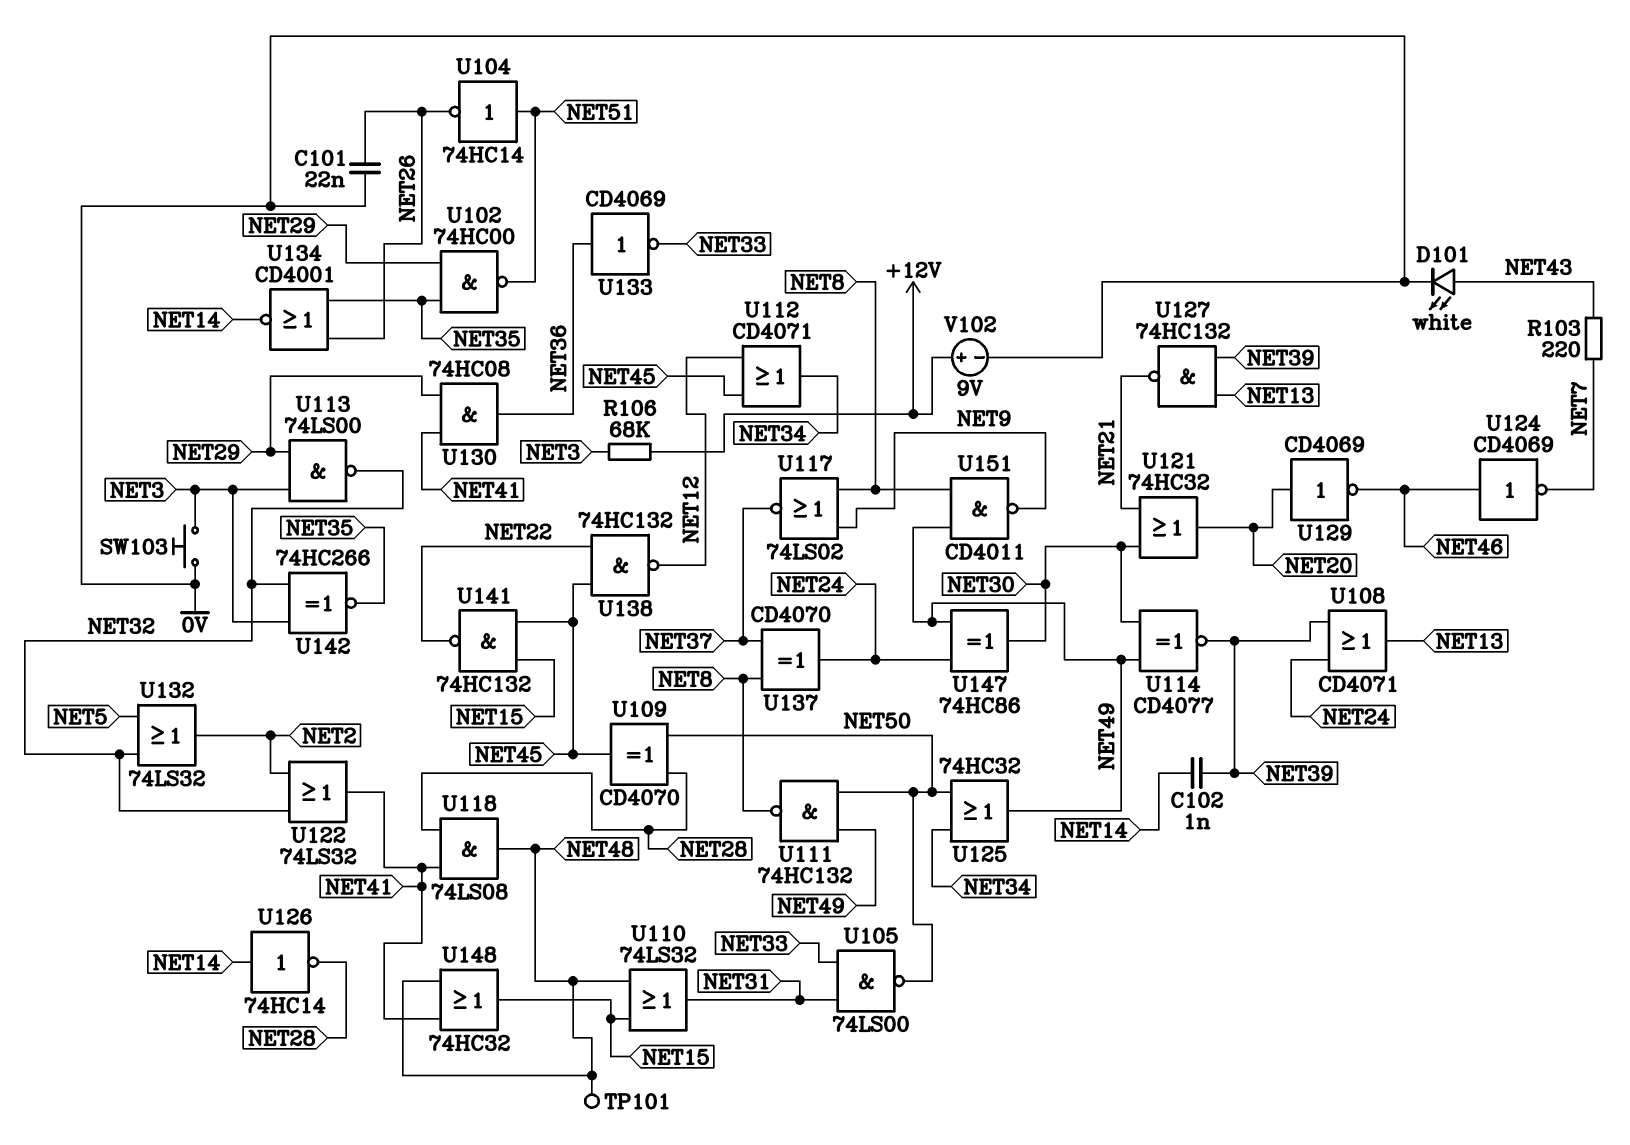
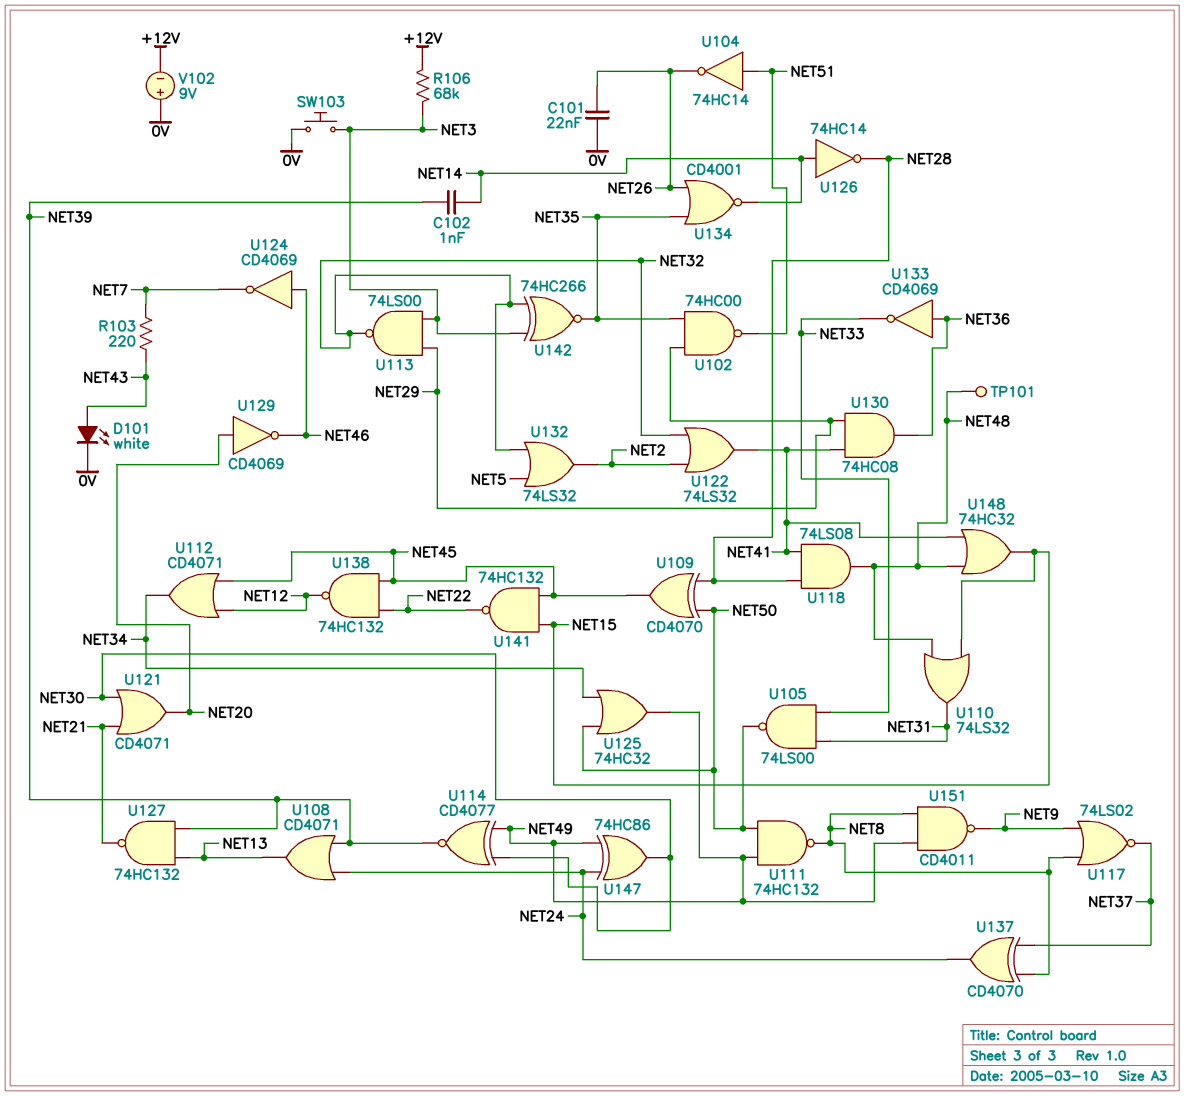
U121: OR 74HC32 (in NET21, in NET30, out NET20) -> OR CD4071 (in NET21, in NET30, out NET20)
V102: 9V (plus +12V, minus 0V) -> 9V (plus 0V, minus +12V)

